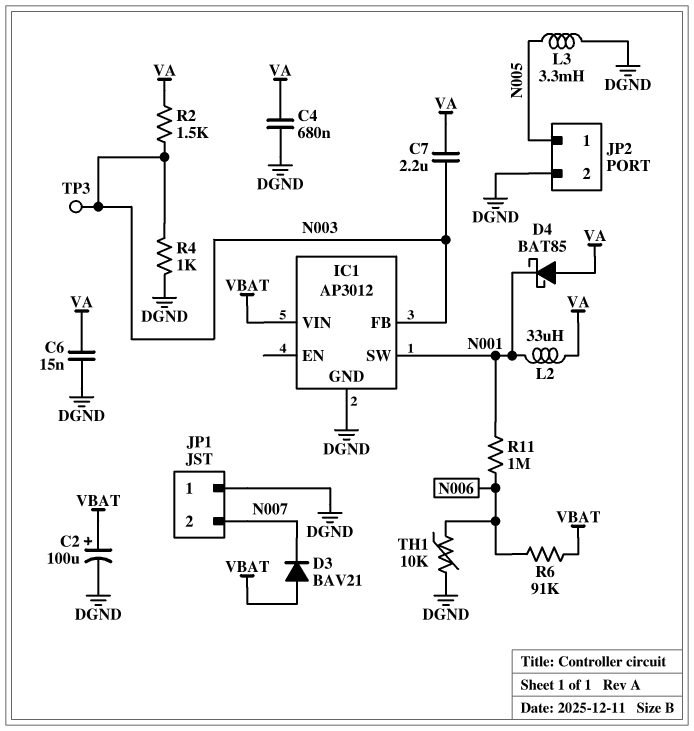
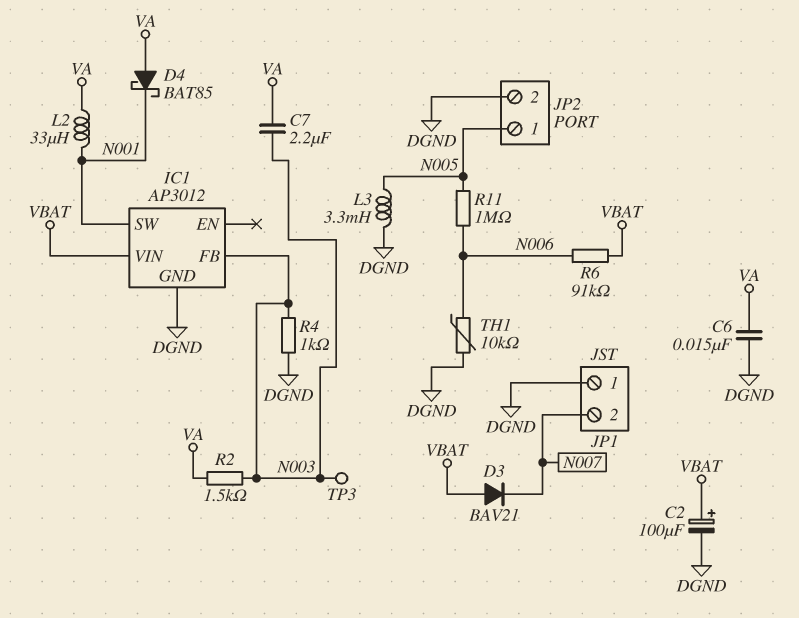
C4: 680nF (DGND, VA) -> none
R11: 1M (N001, N006) -> 1M (N005, N006)

